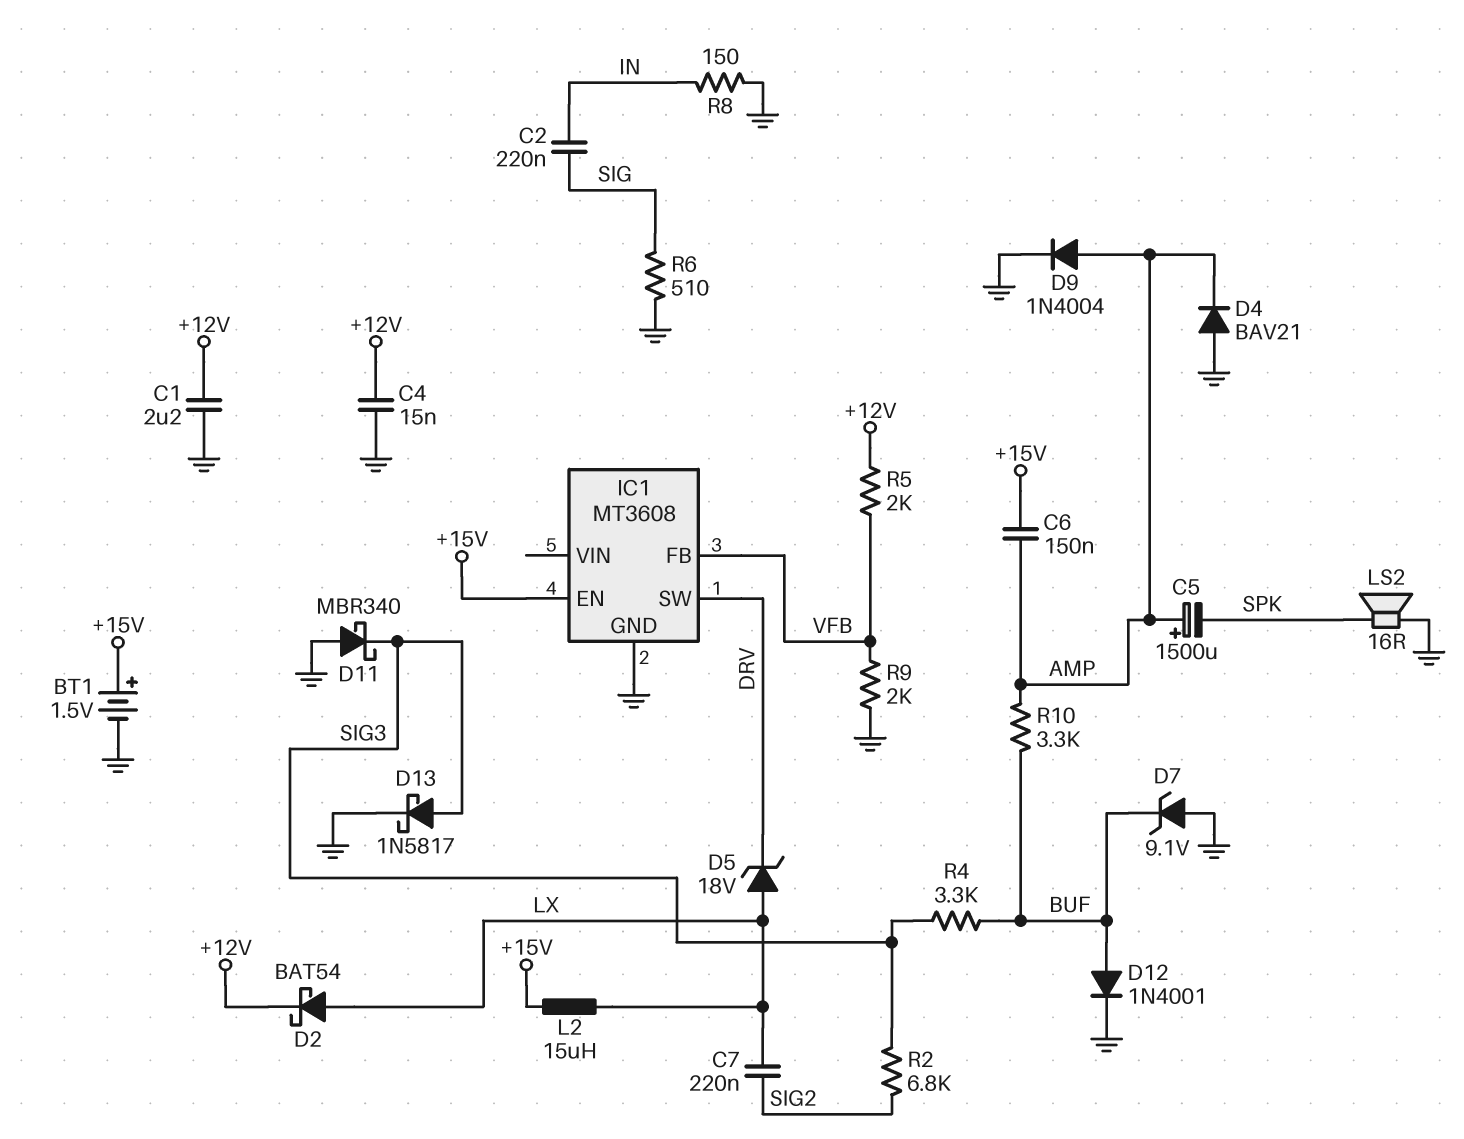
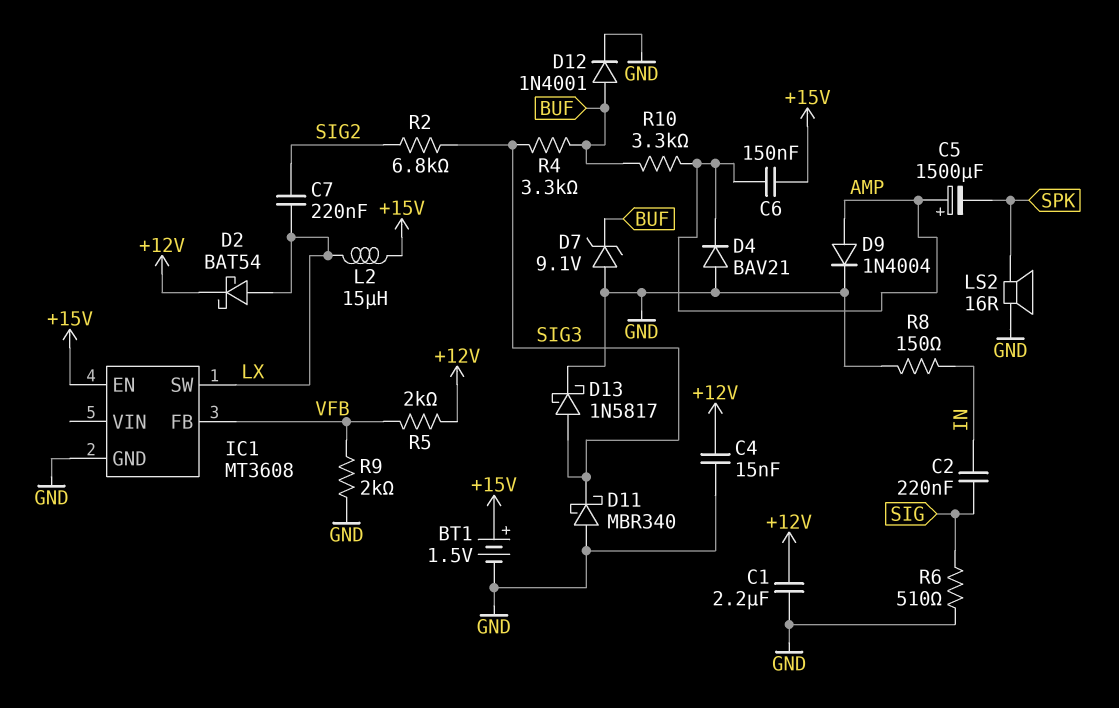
D5: zener 18V (A LX, K DRV) -> none
IC1 pin SW: DRV -> LX

